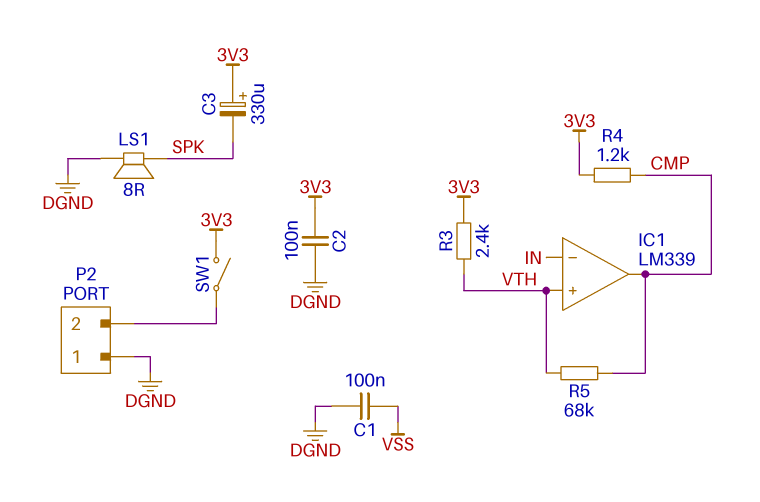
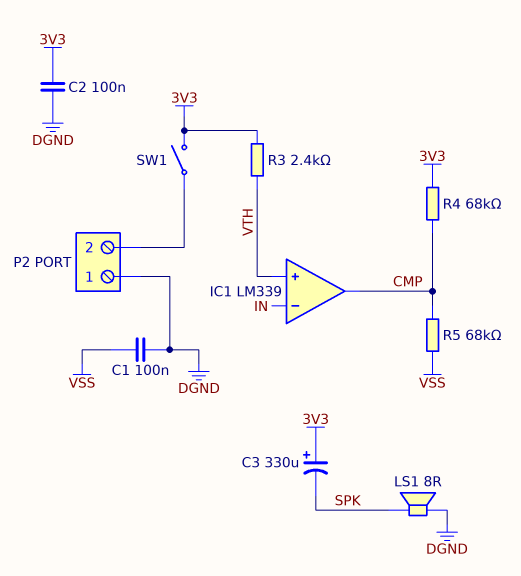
R4: 1.2k (3V3, CMP) -> 68k (3V3, CMP)
R5: 68k (CMP, VTH) -> 68k (CMP, VSS)

